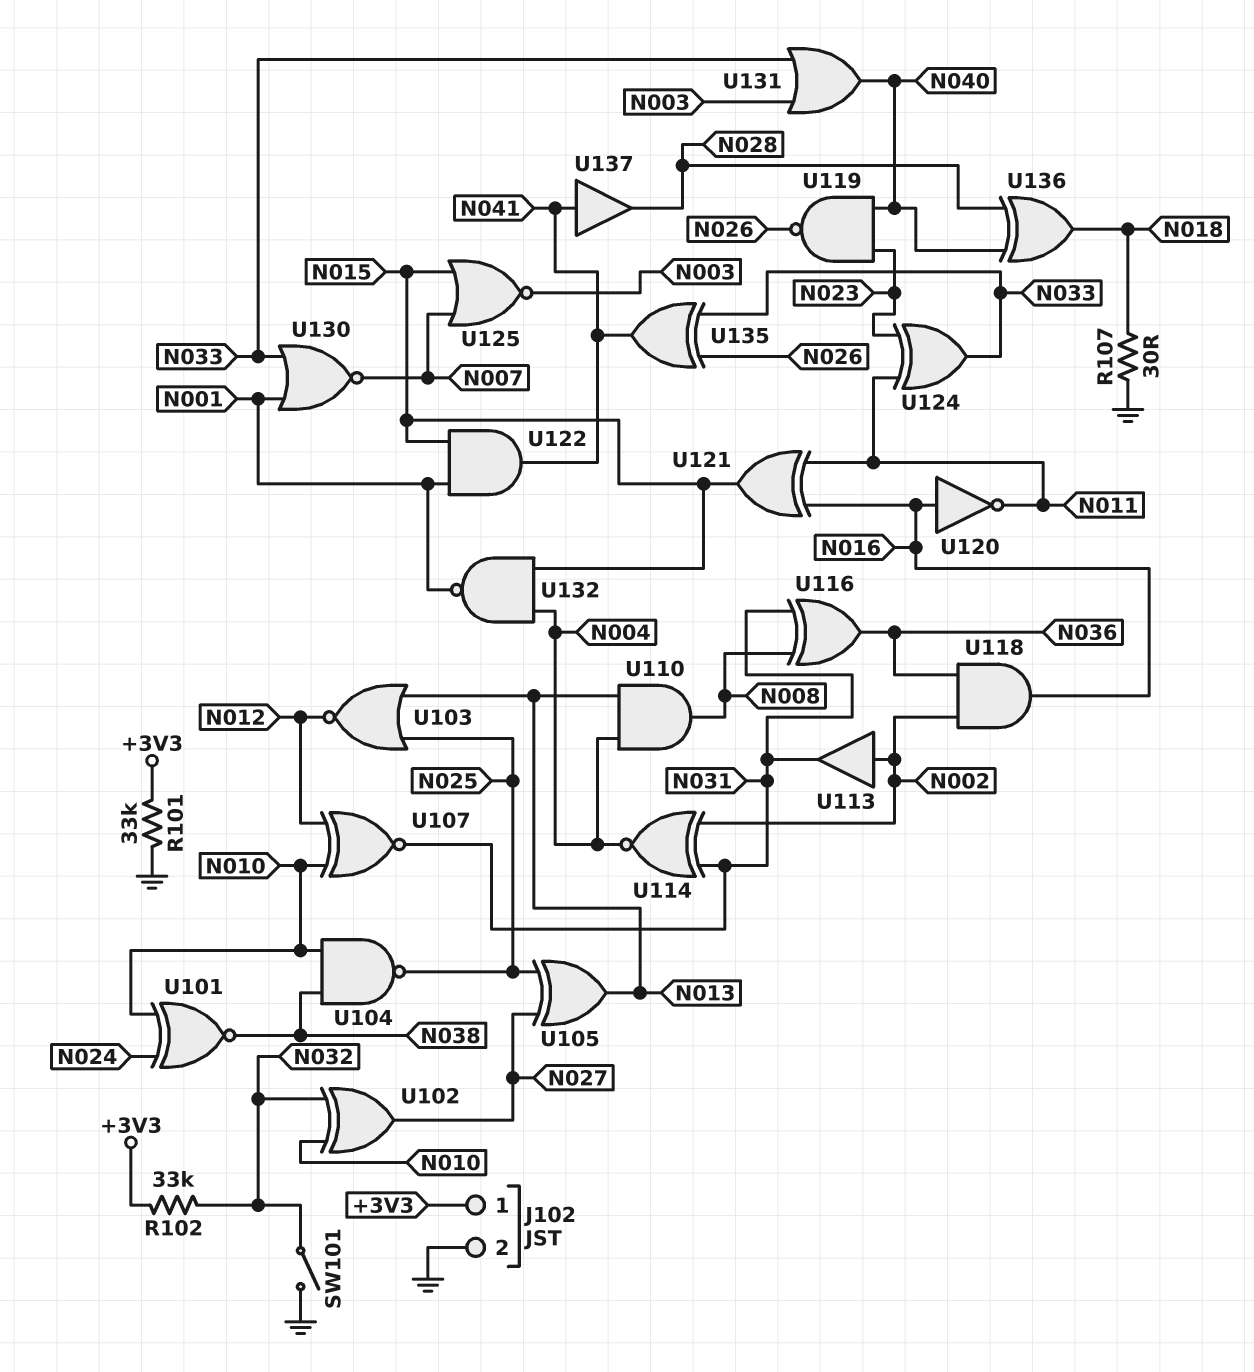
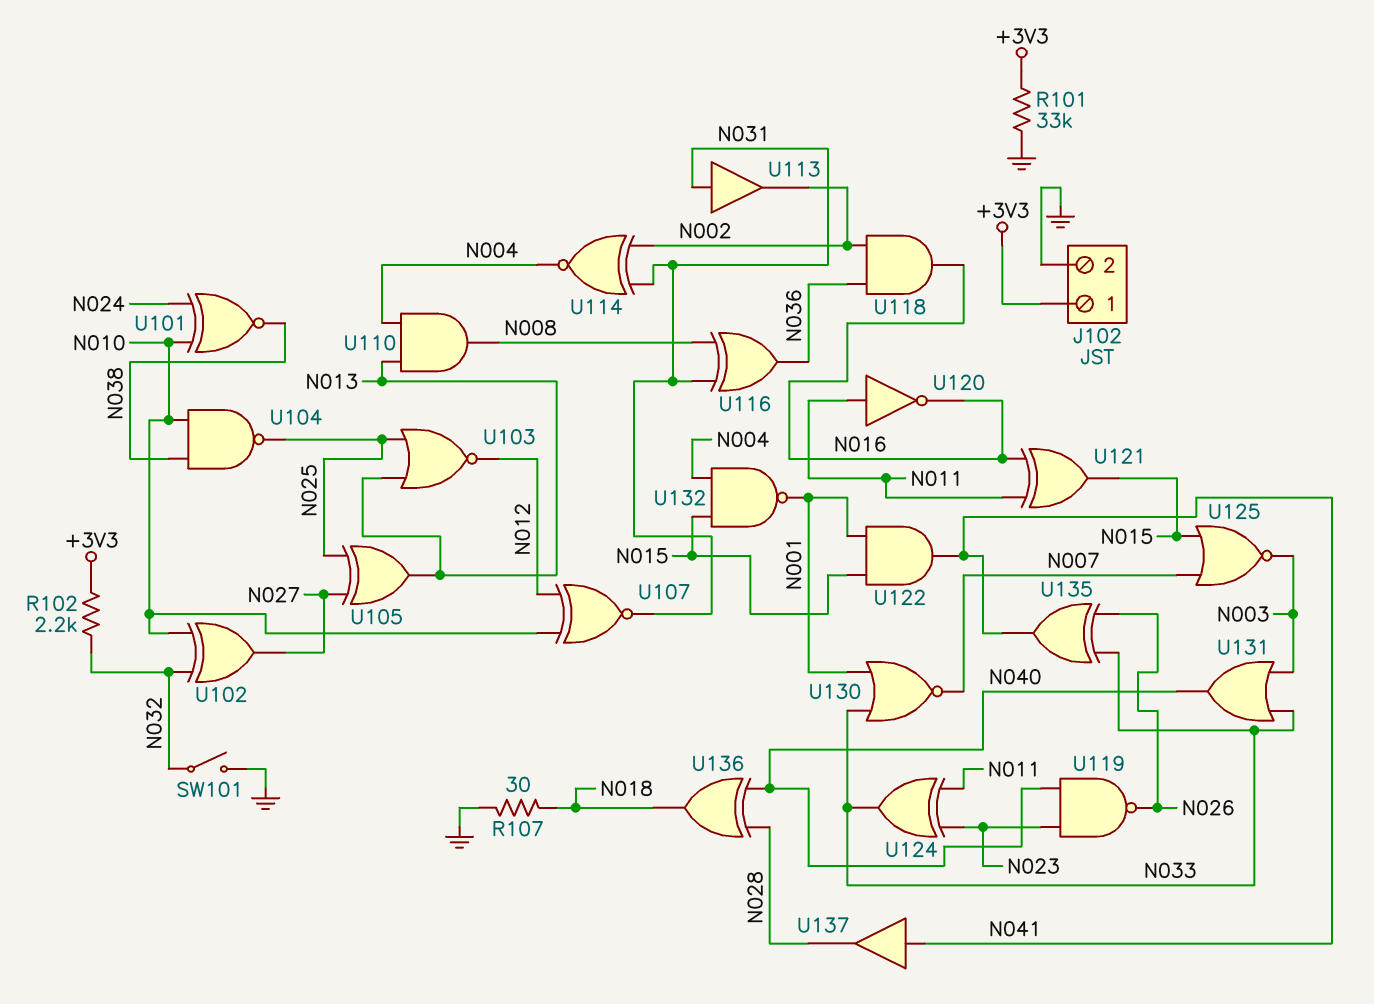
R102: 33k (+3V3, N032) -> 2.2k (+3V3, N032)
U113: buffer (in N002, out N031) -> buffer (in N031, out N002)
U120: NOT (in N016, out N011) -> NOT (in N011, out N016)

